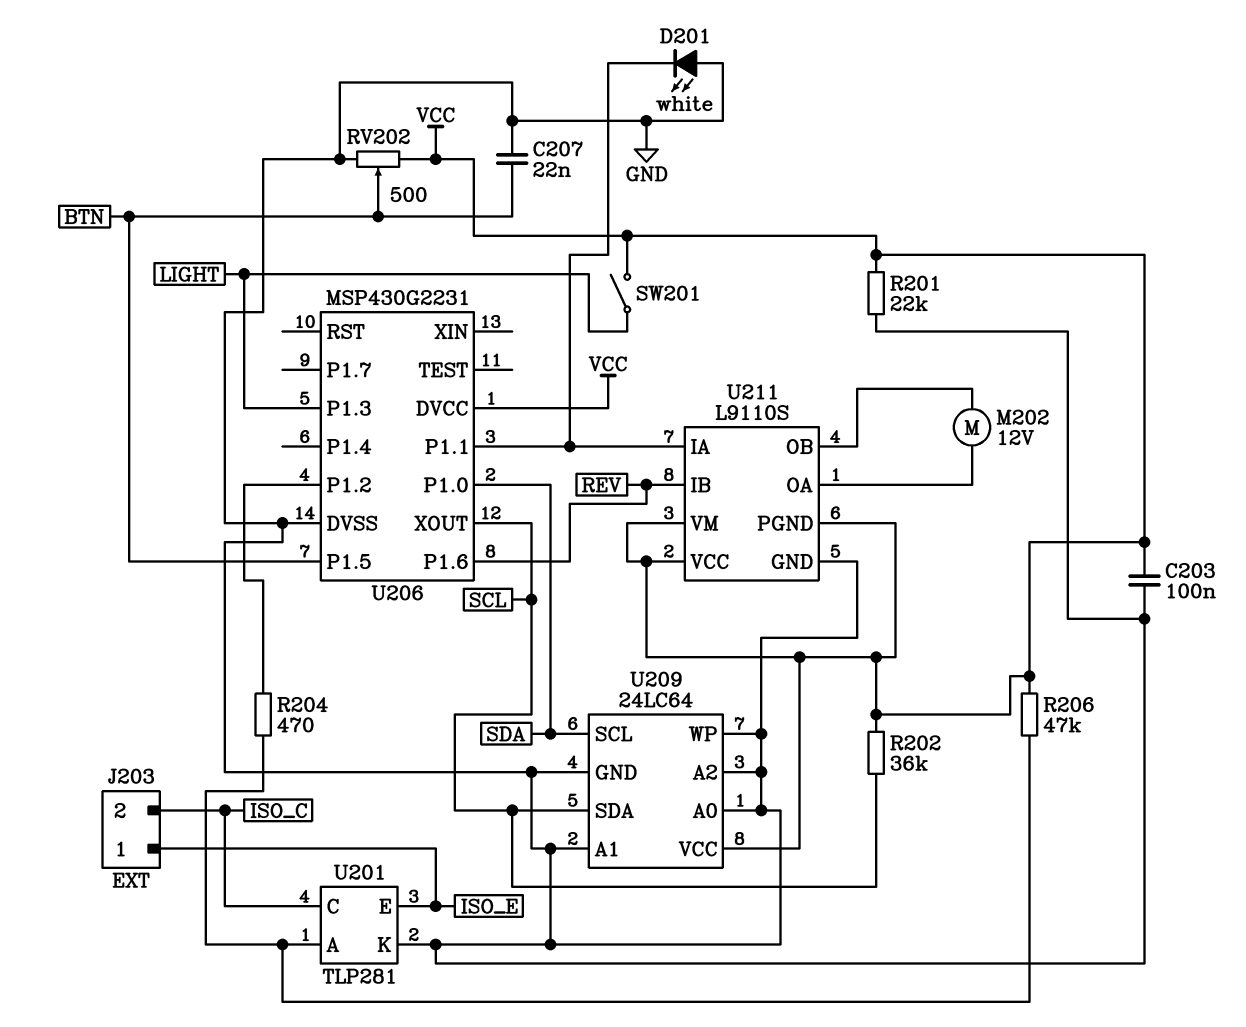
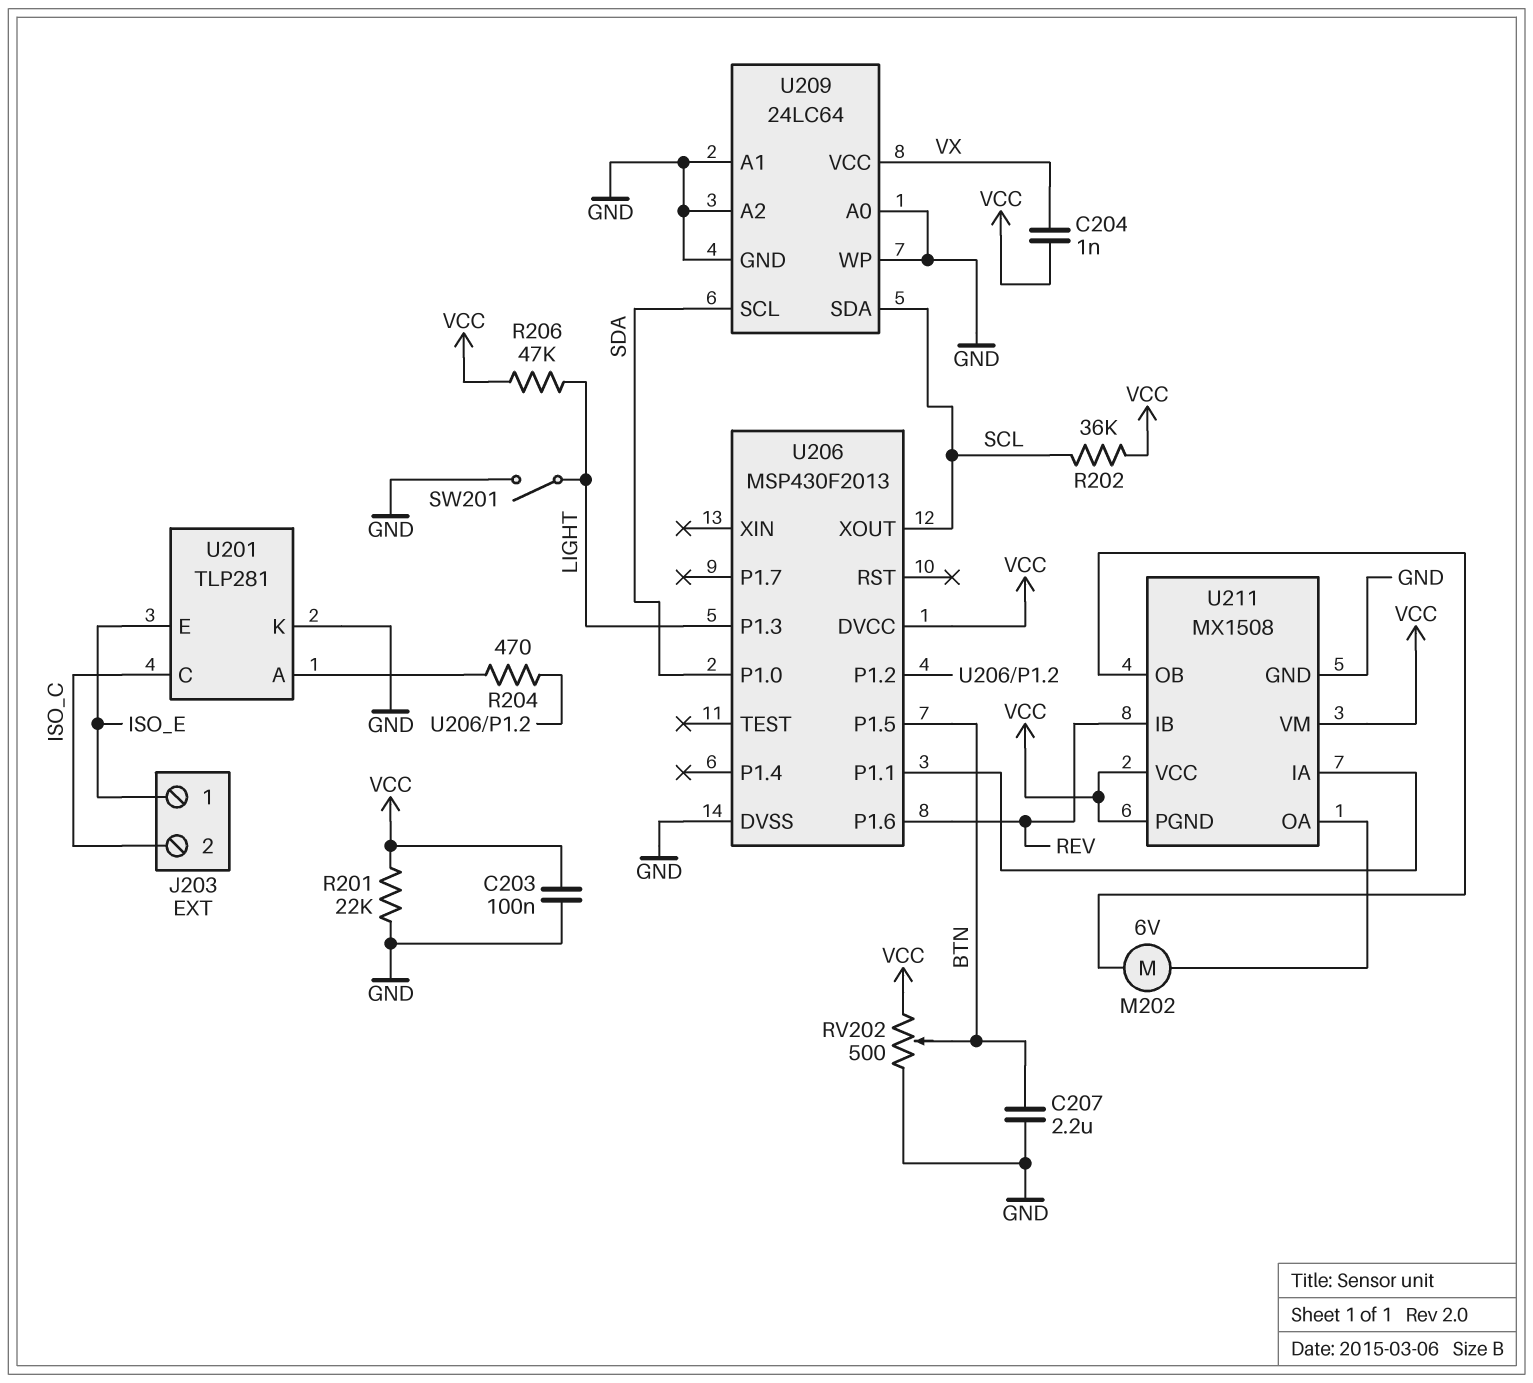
C204: none -> 1nF (VCC, VX)
C207: 22nF (BTN, GND) -> 2.2uF (BTN, GND)
D201: LED white (A GND, K U206/P1.1) -> none
M202: motor 12V (U211/OA, U211/OB) -> motor 6V (U211/OA, U211/OB)
R206: 47k (U201/A, VCC) -> 47k (LIGHT, VCC)
SW201: switch (LIGHT, VCC) -> switch (GND, LIGHT)
U206: MSP430G2231 -> MSP430F2013
U209 pin VCC: VCC -> VX
U211: L9110S -> MX1508

